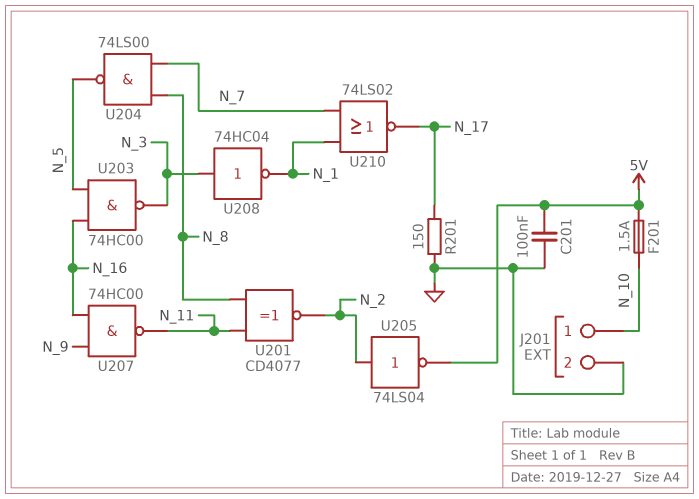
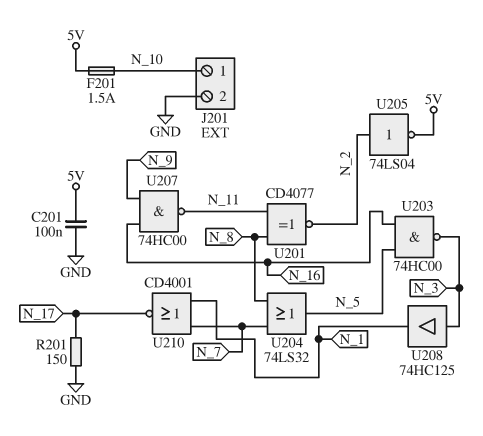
U204: NAND 74LS00 (in N_7, in N_8, out N_5) -> OR 74LS32 (in N_7, in N_8, out N_5)
U208: NOT 74HC04 (in N_3, out N_1) -> buffer 74HC125 (in N_3, out N_1)
U210: NOR 74LS02 (in N_1, in N_7, out N_17) -> NOR CD4001 (in N_1, in N_7, out N_17)

